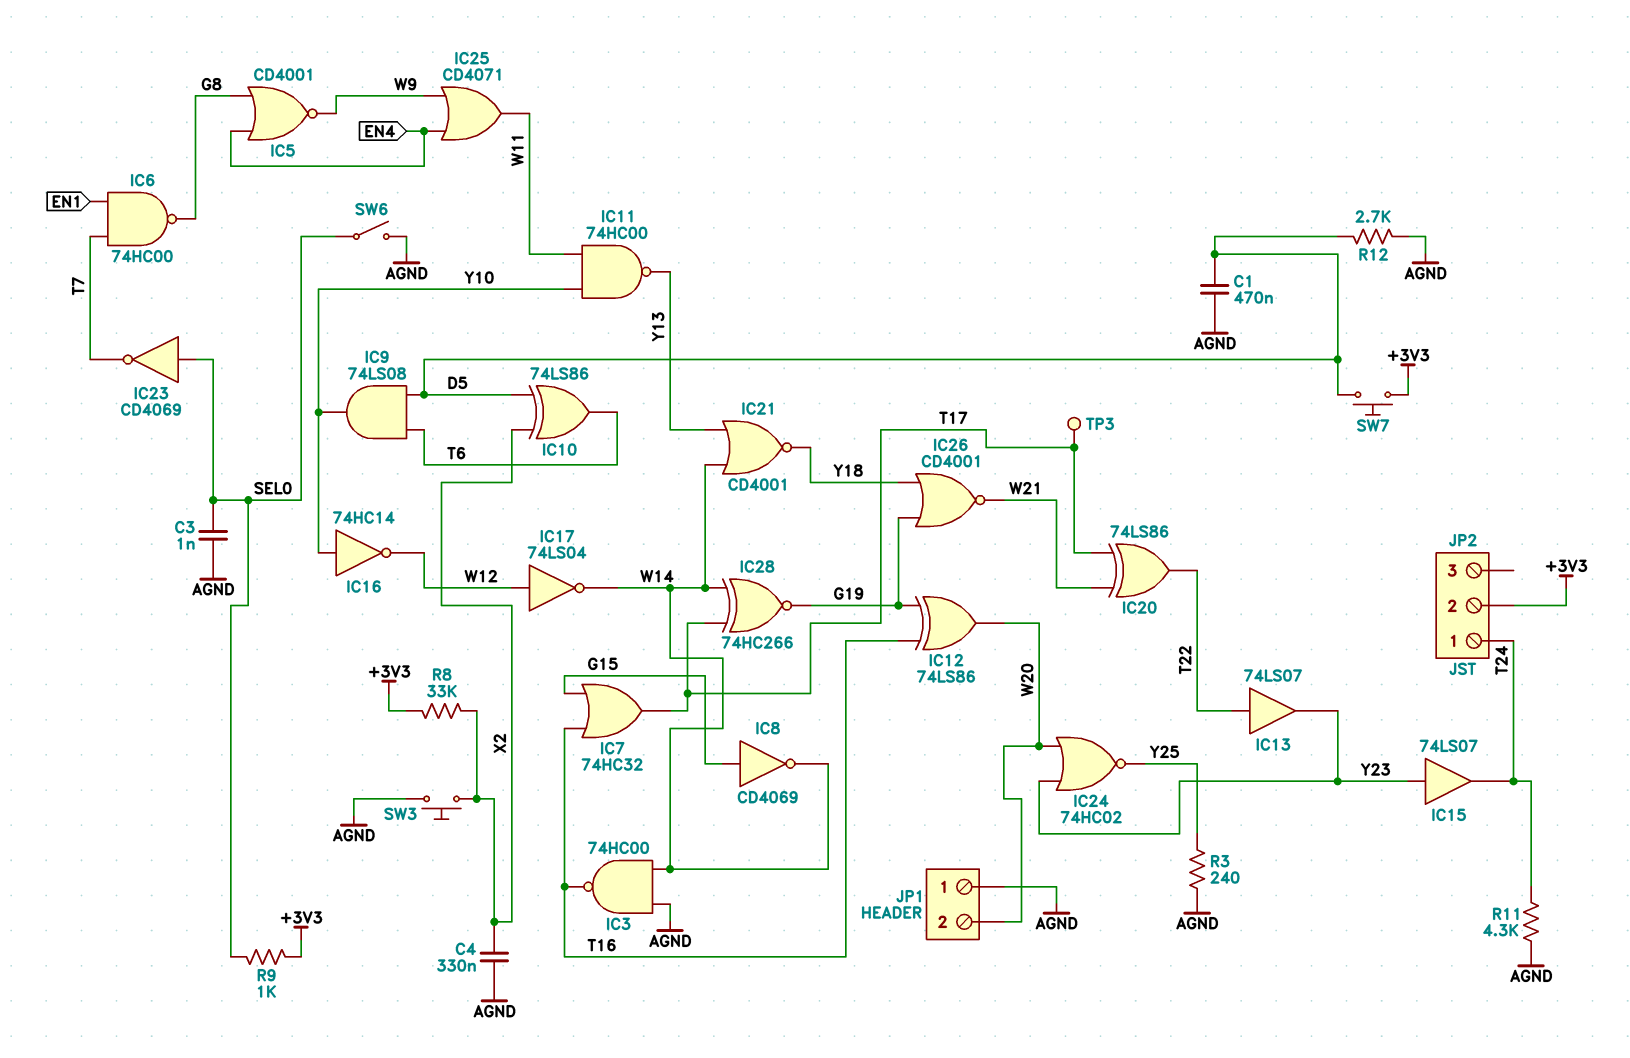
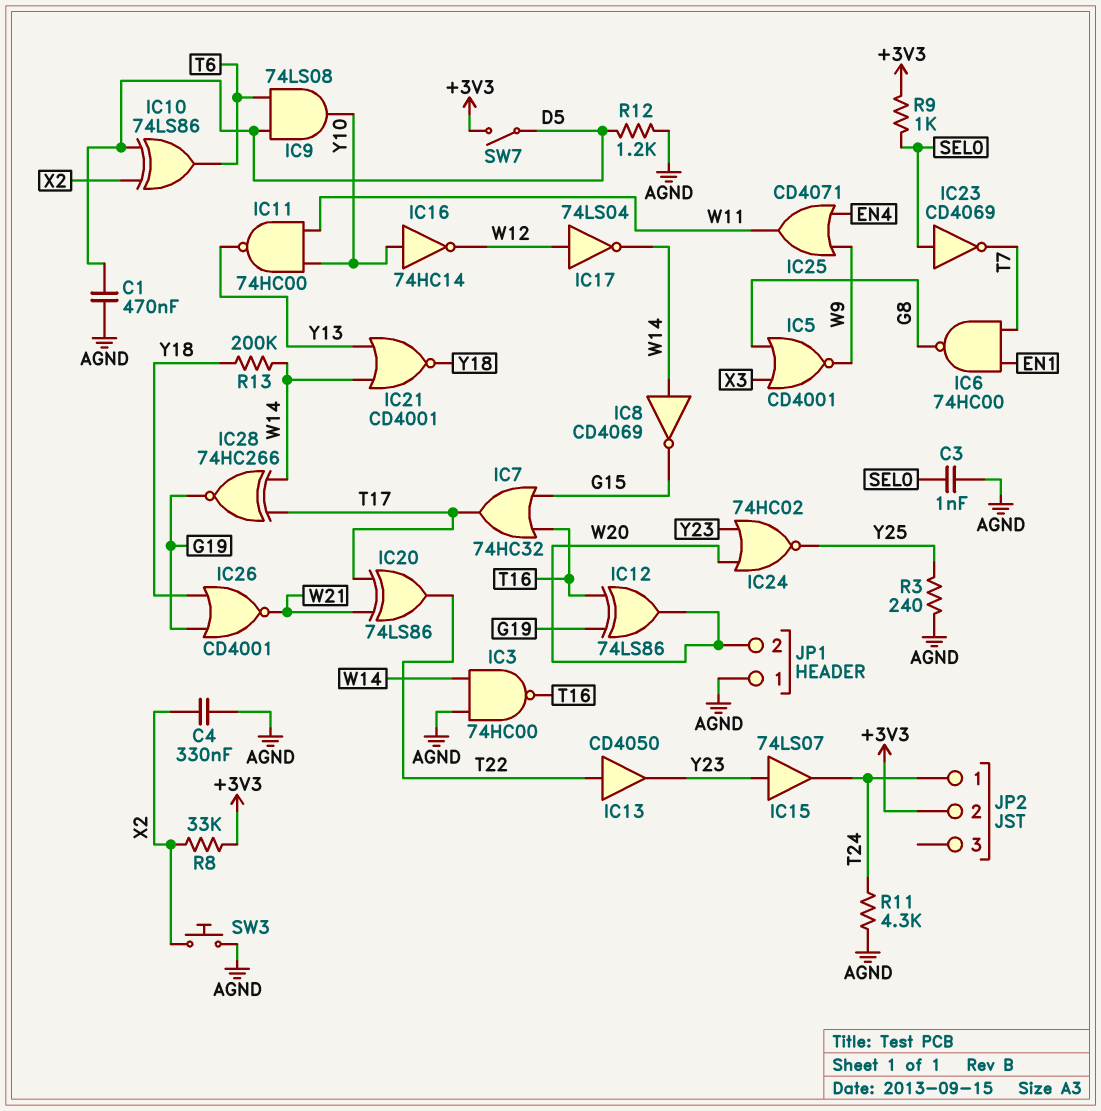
IC5: NOR CD4001 (in EN4, in G8, out W9) -> NOR CD4001 (in G8, in X3, out W9)
IC8: NOT CD4069 (in G15, out W14) -> NOT CD4069 (in W14, out G15)
IC13: buffer 74LS07 (in T22, out Y23) -> buffer CD4050 (in T22, out Y23)
R12: 2.7k (AGND, D5) -> 1.2k (AGND, D5)
R13: none -> 200k (W14, Y18)
SW6: switch (AGND, SEL0) -> none
SW7: button (+3V3, D5) -> switch (+3V3, D5)
TP3: test point (T17) -> none

